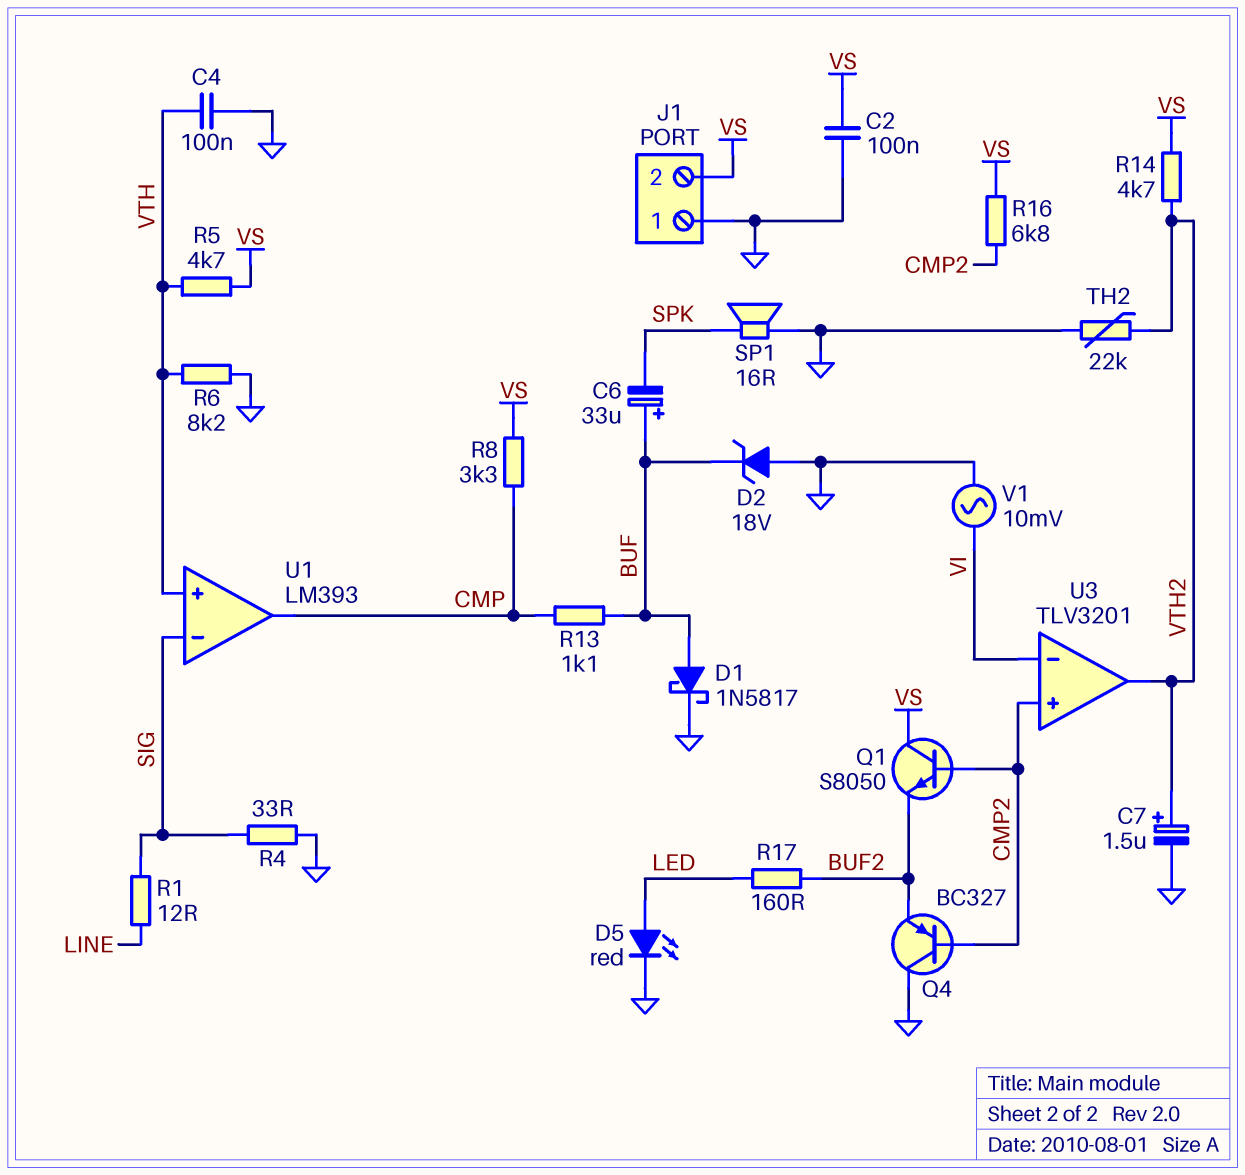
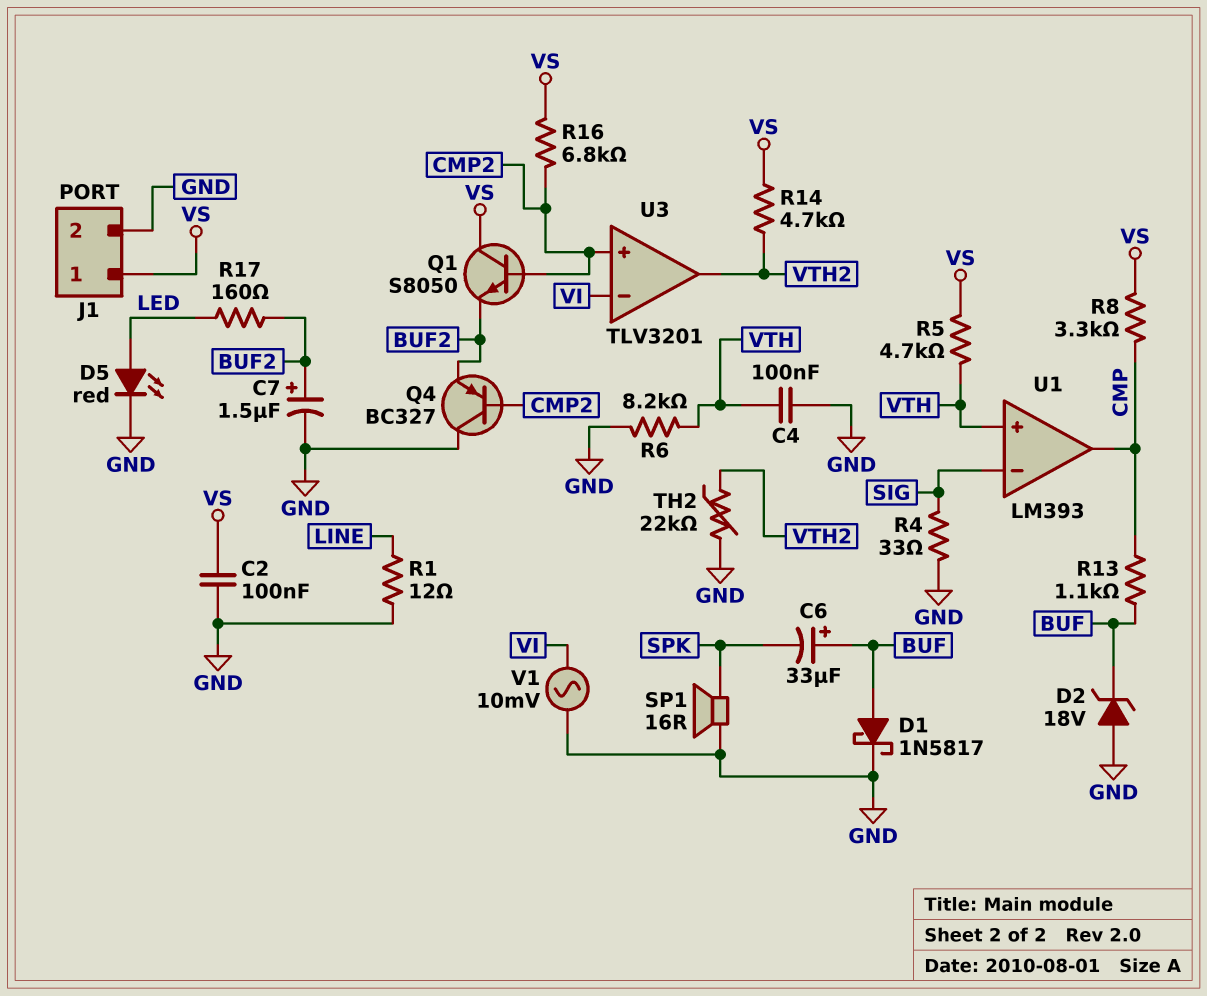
C7: 1.5uF (plus VTH2, minus GND) -> 1.5uF (plus BUF2, minus GND)
J1 pin 1: GND -> VS
J1 pin 2: VS -> GND
R1: 12 (LINE, SIG) -> 12 (GND, LINE)

